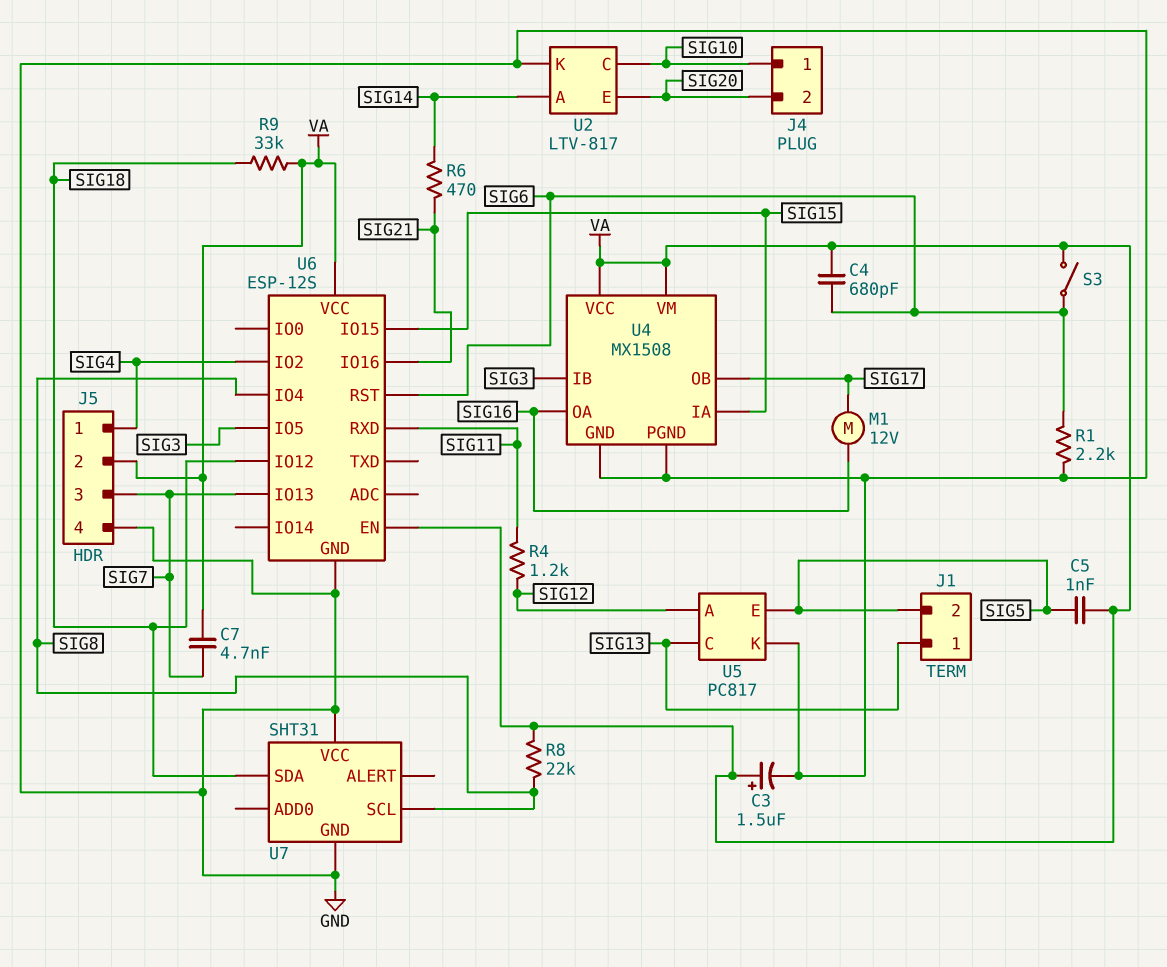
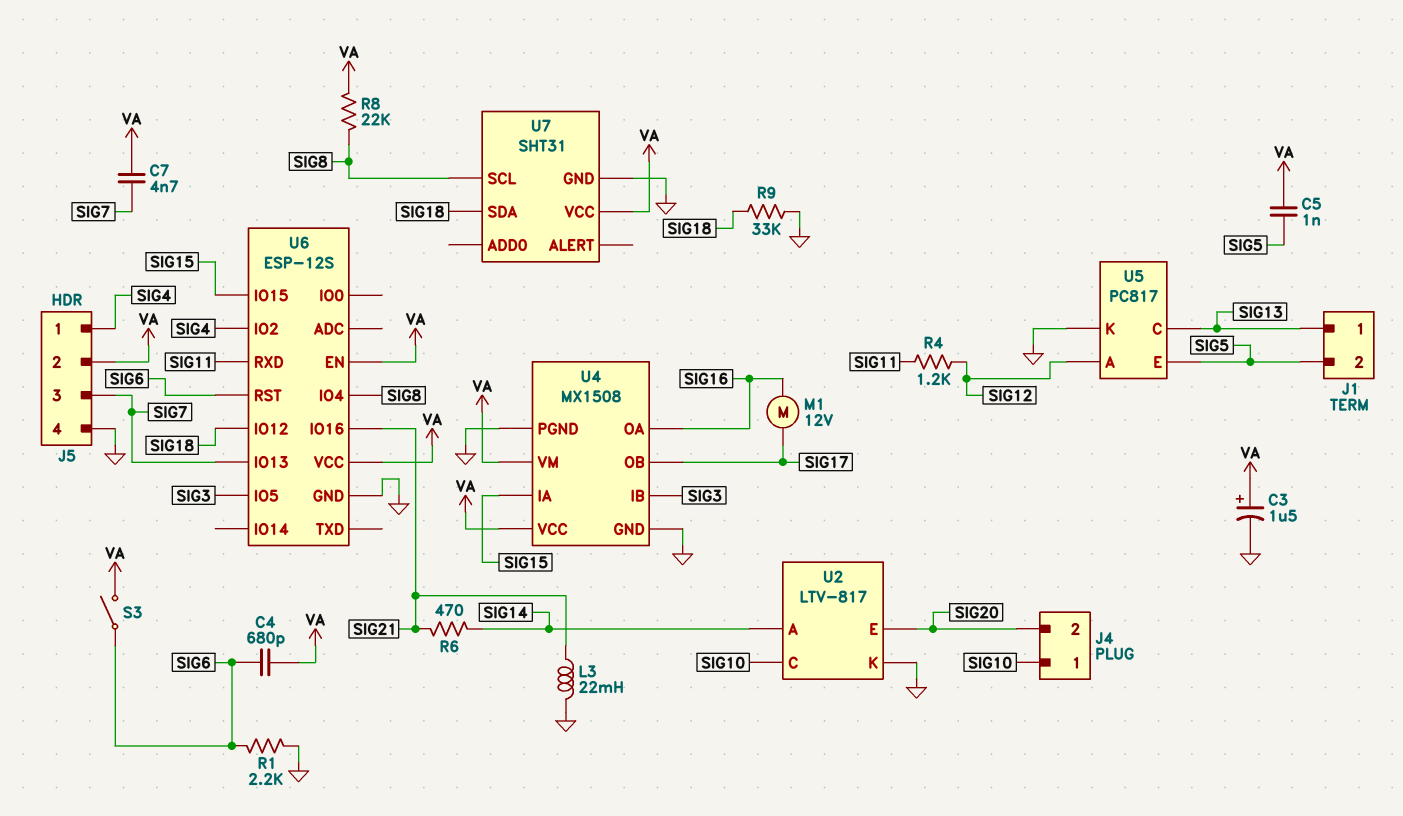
L3: none -> 22mH (GND, SIG21)
R9: 33k (SIG18, VA) -> 33k (GND, SIG18)
U7 pin VCC: GND -> VA

